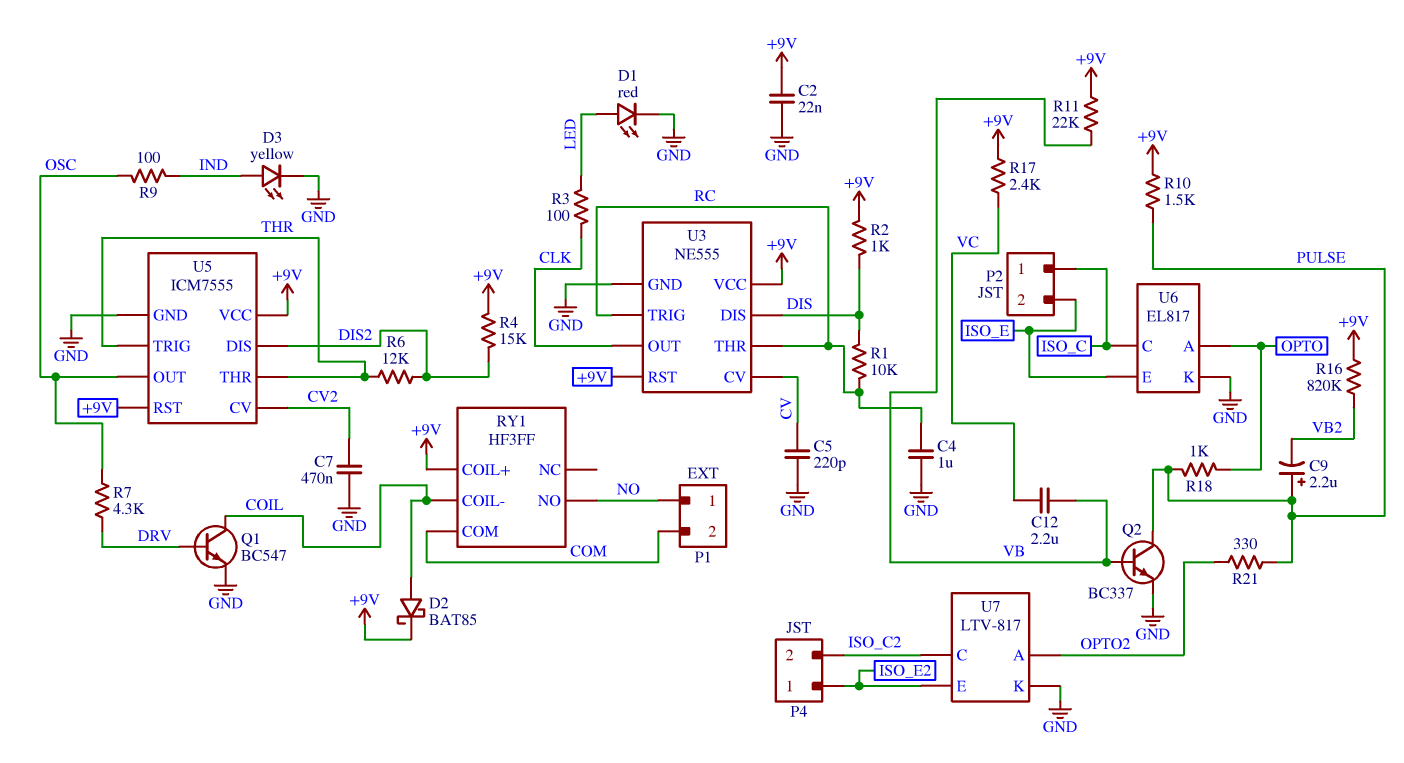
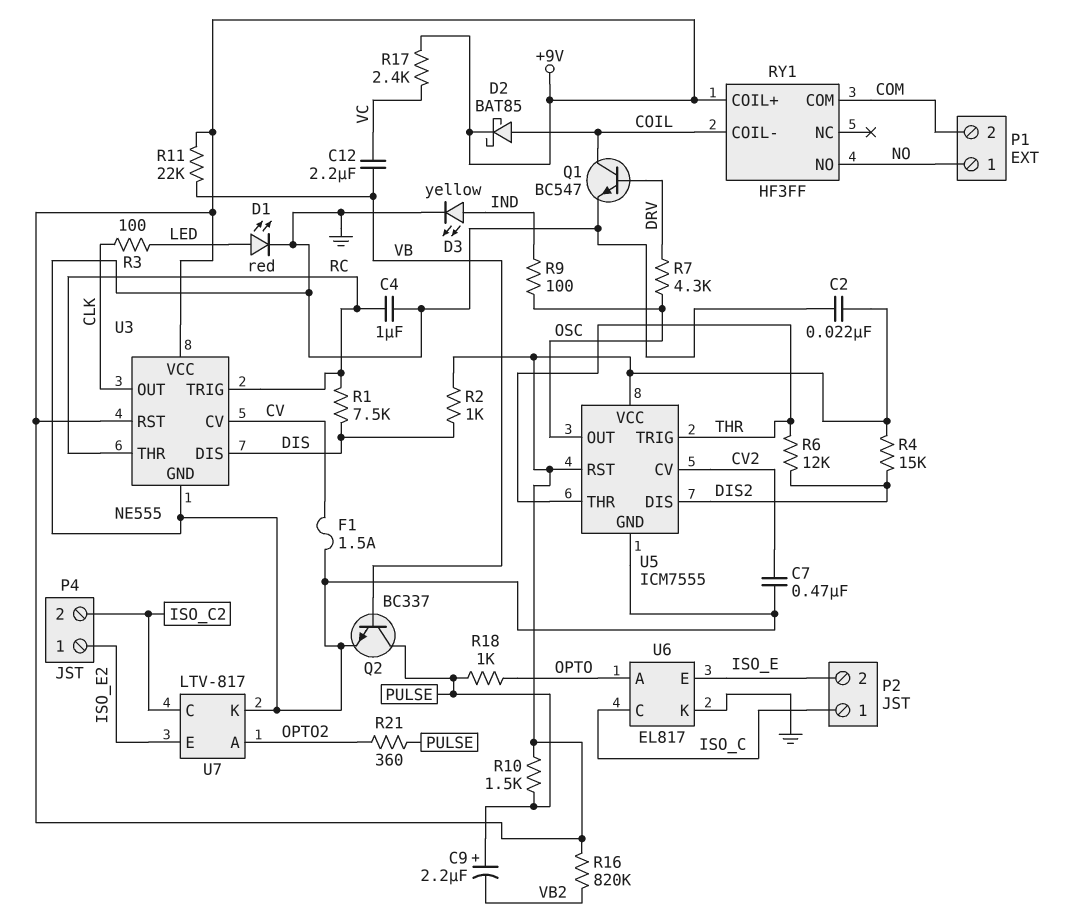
C5: 220pF (CV, GND) -> none
F1: none -> 1.5A (CV, GND)
R1: 10k (DIS, RC) -> 7.5k (DIS, RC)
R21: 330 (OPTO2, PULSE) -> 360 (OPTO2, PULSE)

